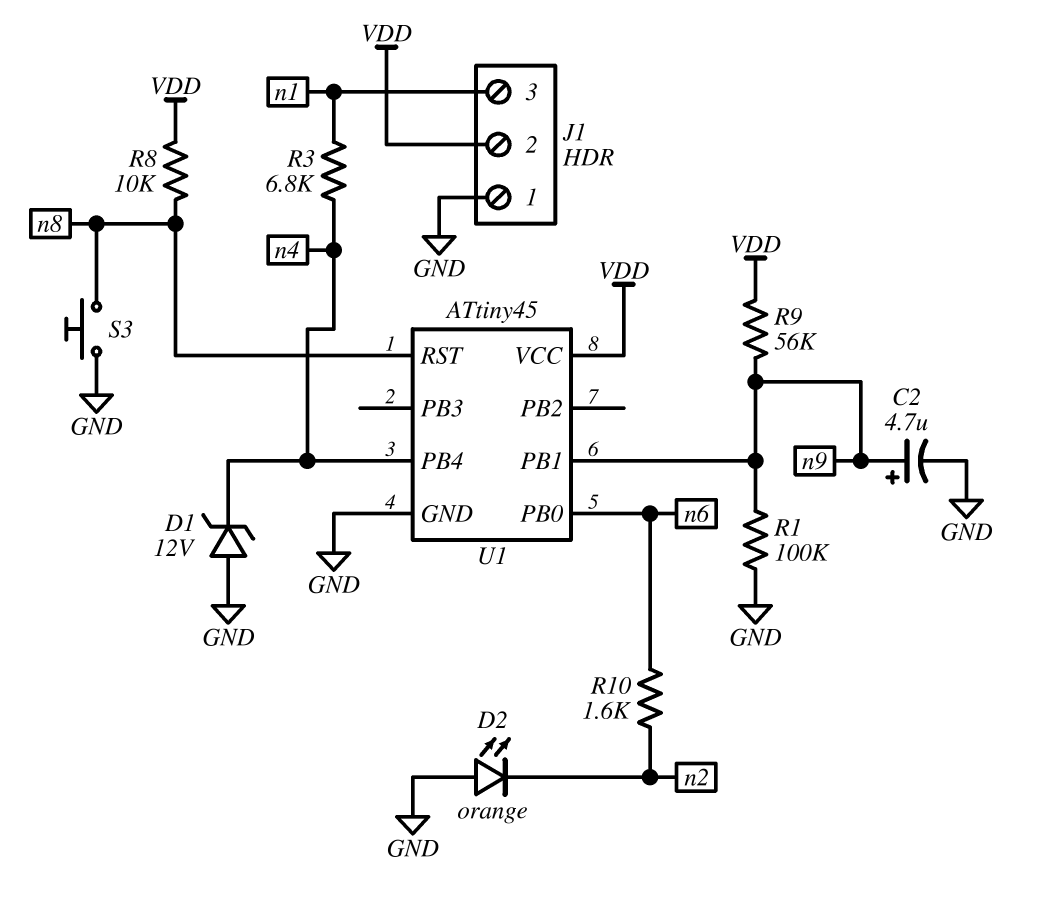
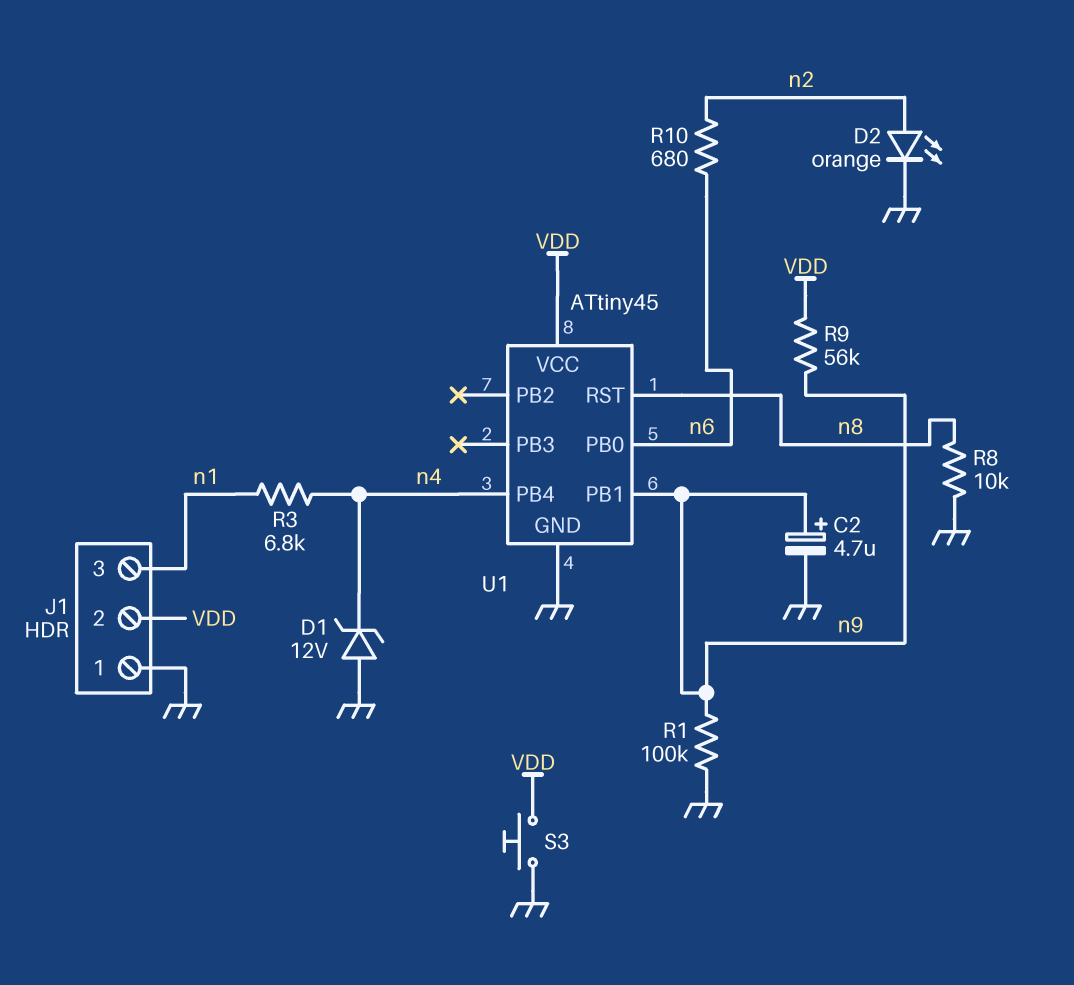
D2: LED orange (A GND, K n2) -> LED orange (A n2, K GND)
R8: 10k (VDD, n8) -> 10k (GND, n8)
R10: 1.6k (n2, n6) -> 680 (n2, n6)
S3: button (GND, n8) -> button (GND, VDD)

